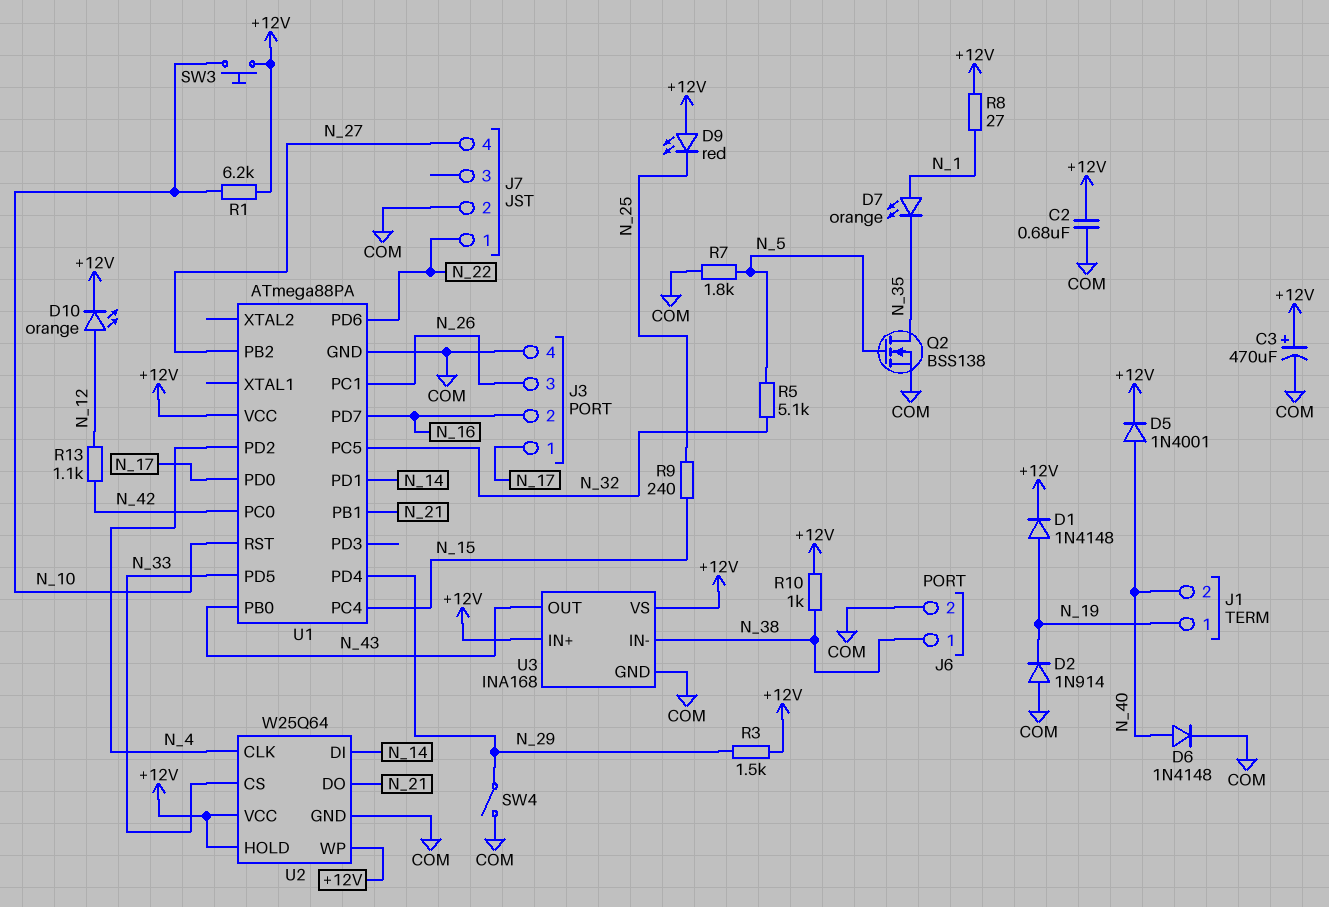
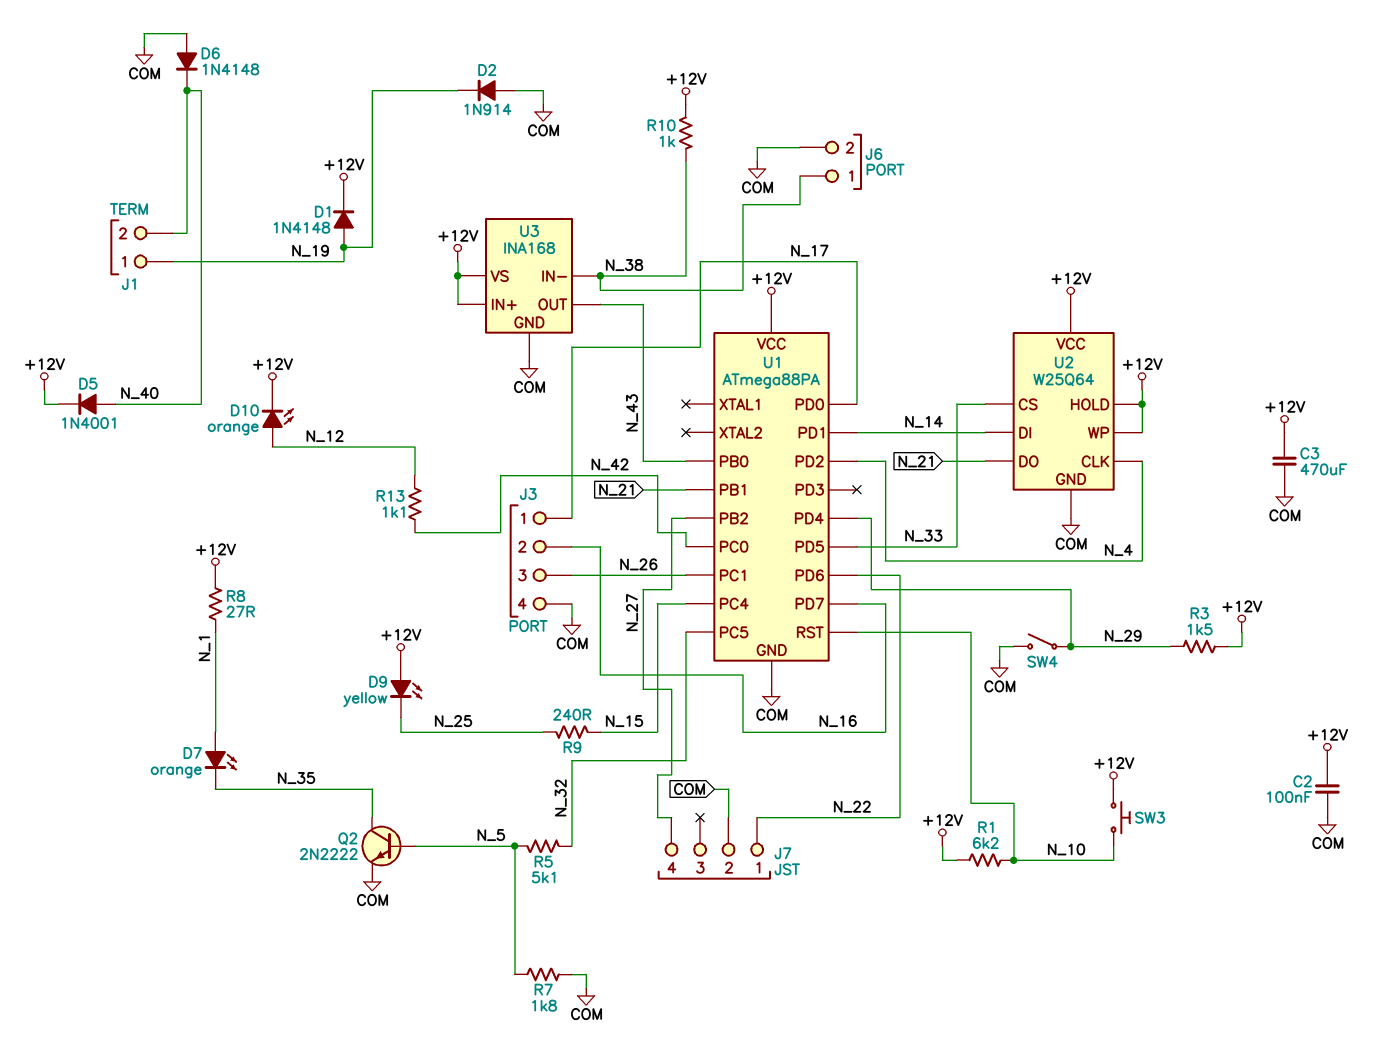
C2: 680nF (+12V, COM) -> 100nF (+12V, COM)
C3: 470uF (plus +12V, minus COM) -> 470uF (+12V, COM)
D6: diode 1N4148 (A N_40, K COM) -> diode 1N4148 (A COM, K N_40)
D9: LED red (A +12V, K N_25) -> LED yellow (A +12V, K N_25)
Q2: NMOS BSS138 (G N_5, D N_35, S COM) -> NPN 2N2222 (B N_5, C N_35, E COM)

